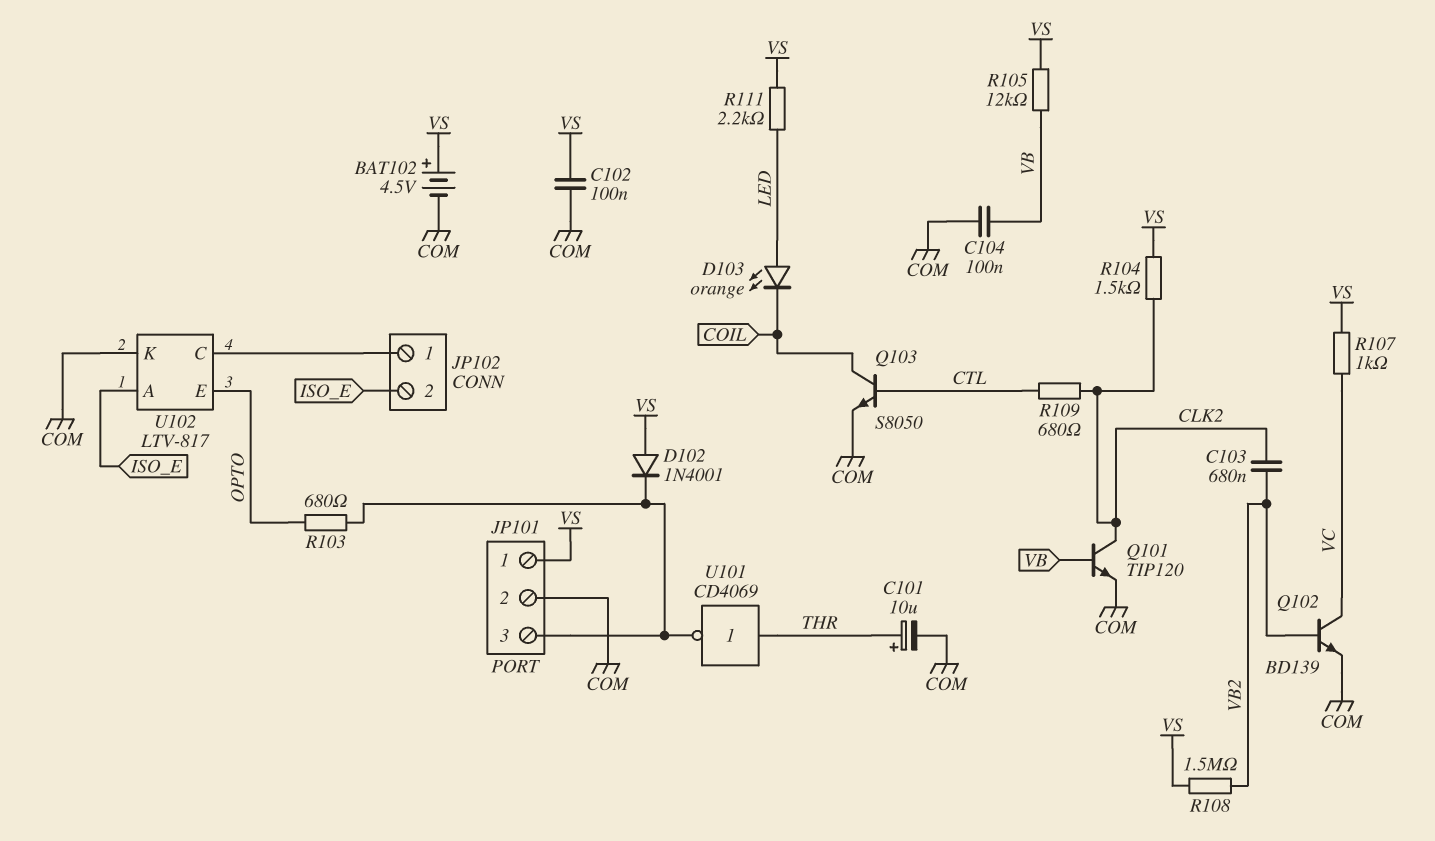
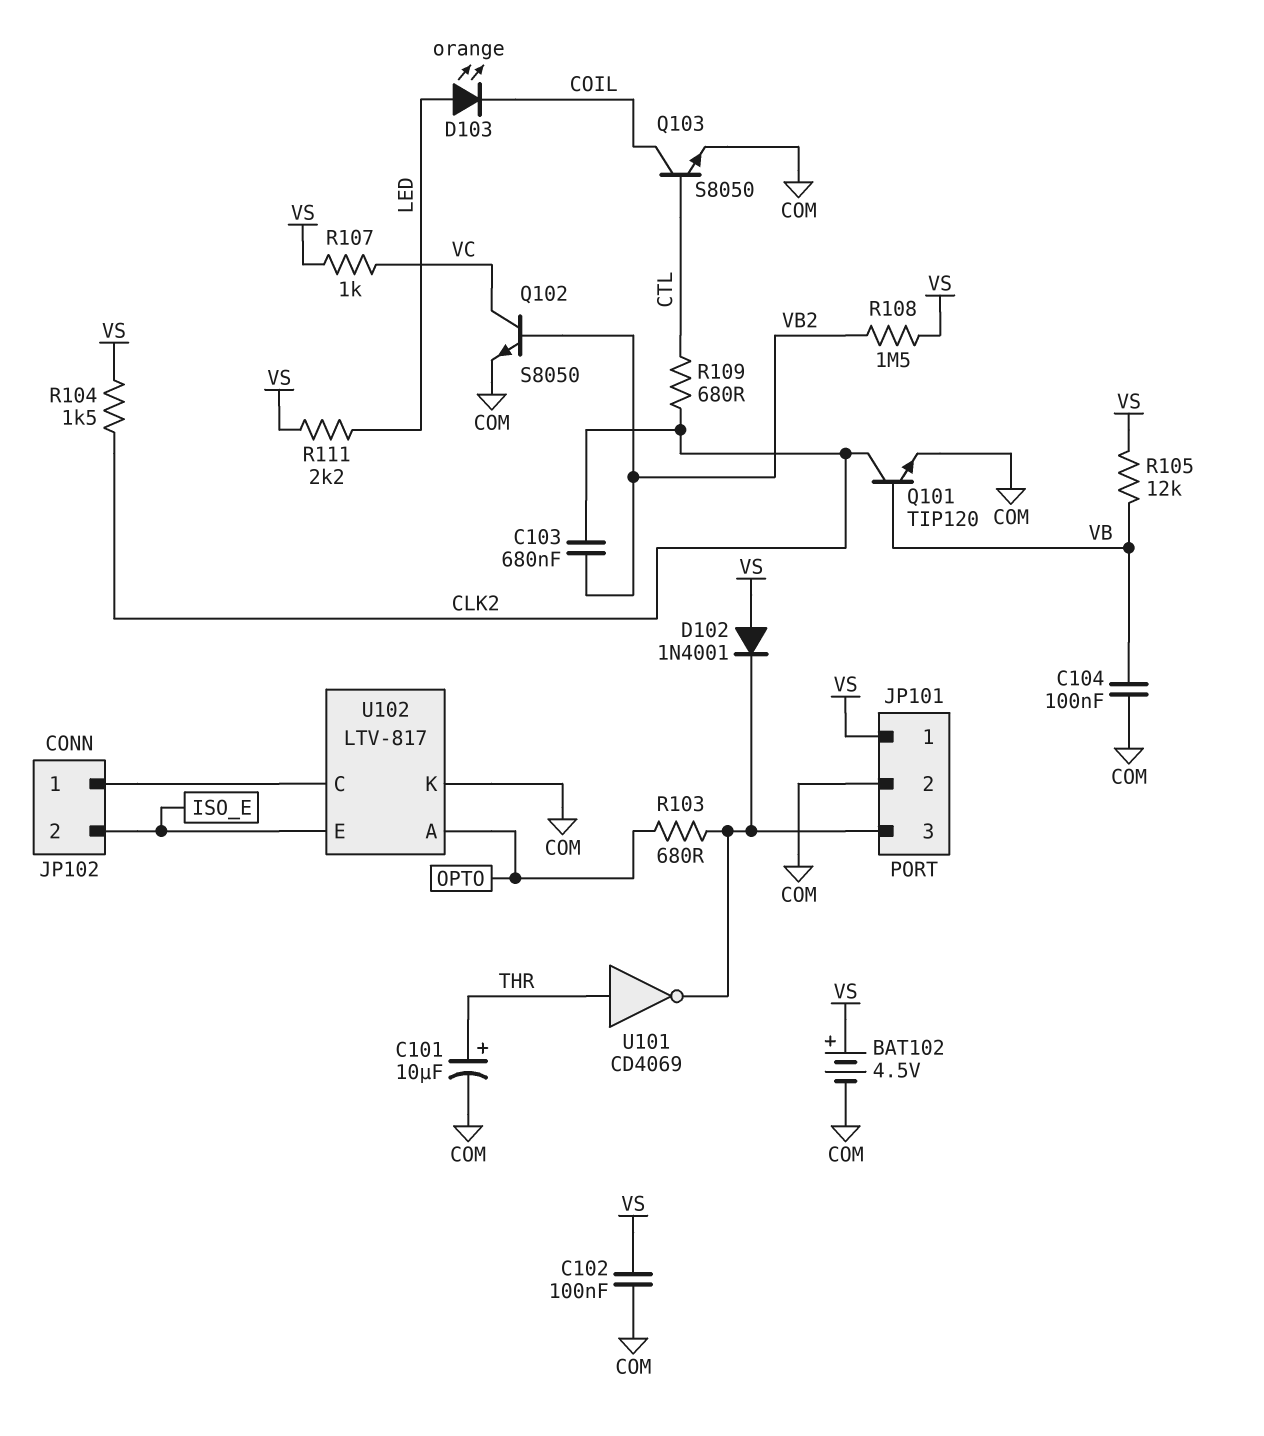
Q102: NPN BD139 (B VB2, C VC, E COM) -> NPN S8050 (B VB2, C VC, E COM)
U102 pin A: ISO_E -> OPTO
U102 pin E: OPTO -> ISO_E

